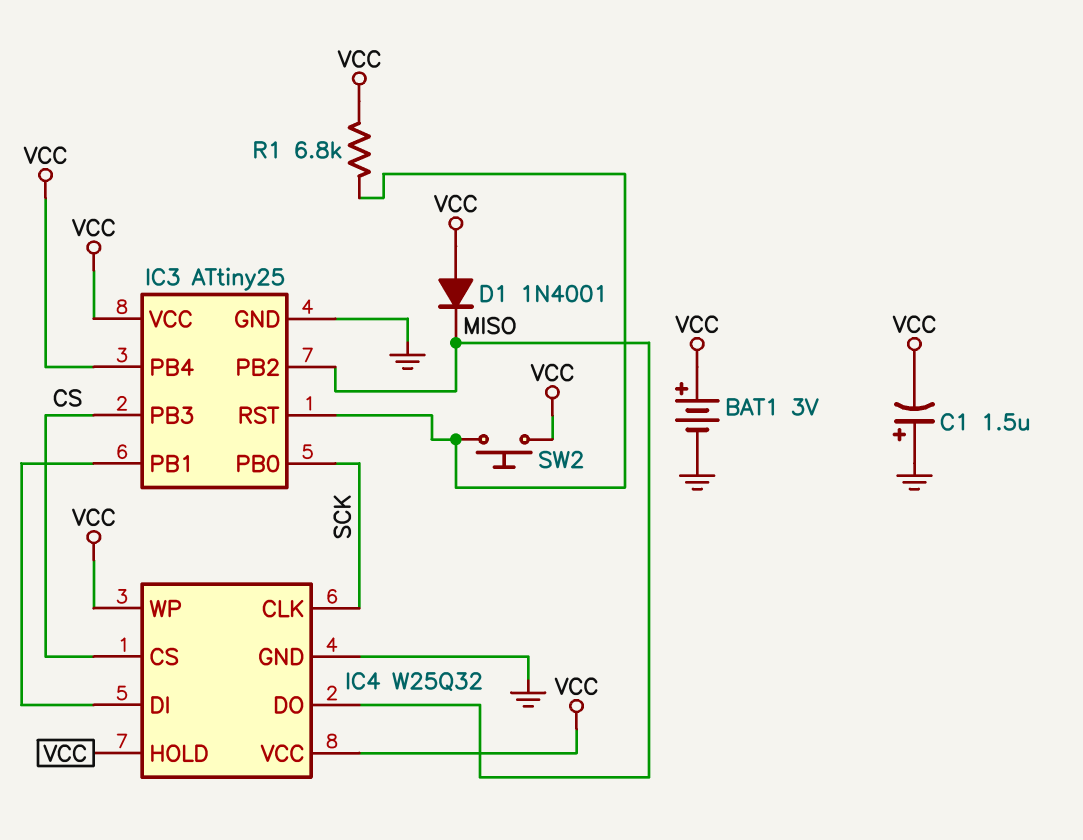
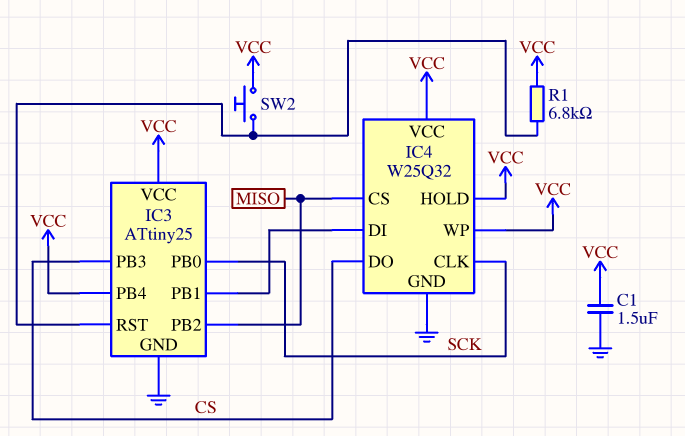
BAT1: 3V (plus VCC, minus GND) -> none
C1: 1.5uF (plus GND, minus VCC) -> 1.5uF (GND, VCC)
D1: diode 1N4001 (A VCC, K MISO) -> none
IC4 pin CS: CS -> MISO
IC4 pin DO: MISO -> CS

